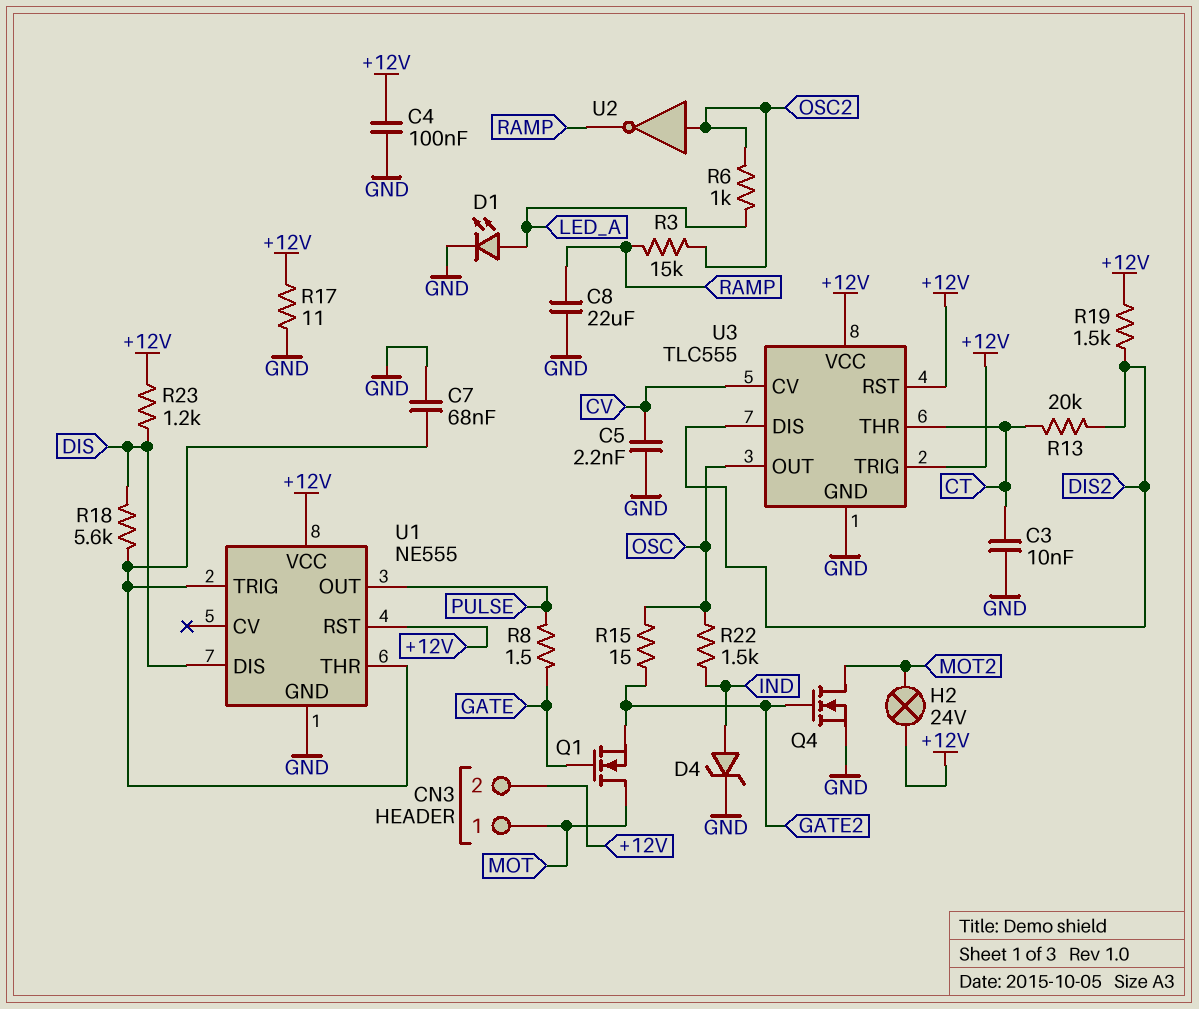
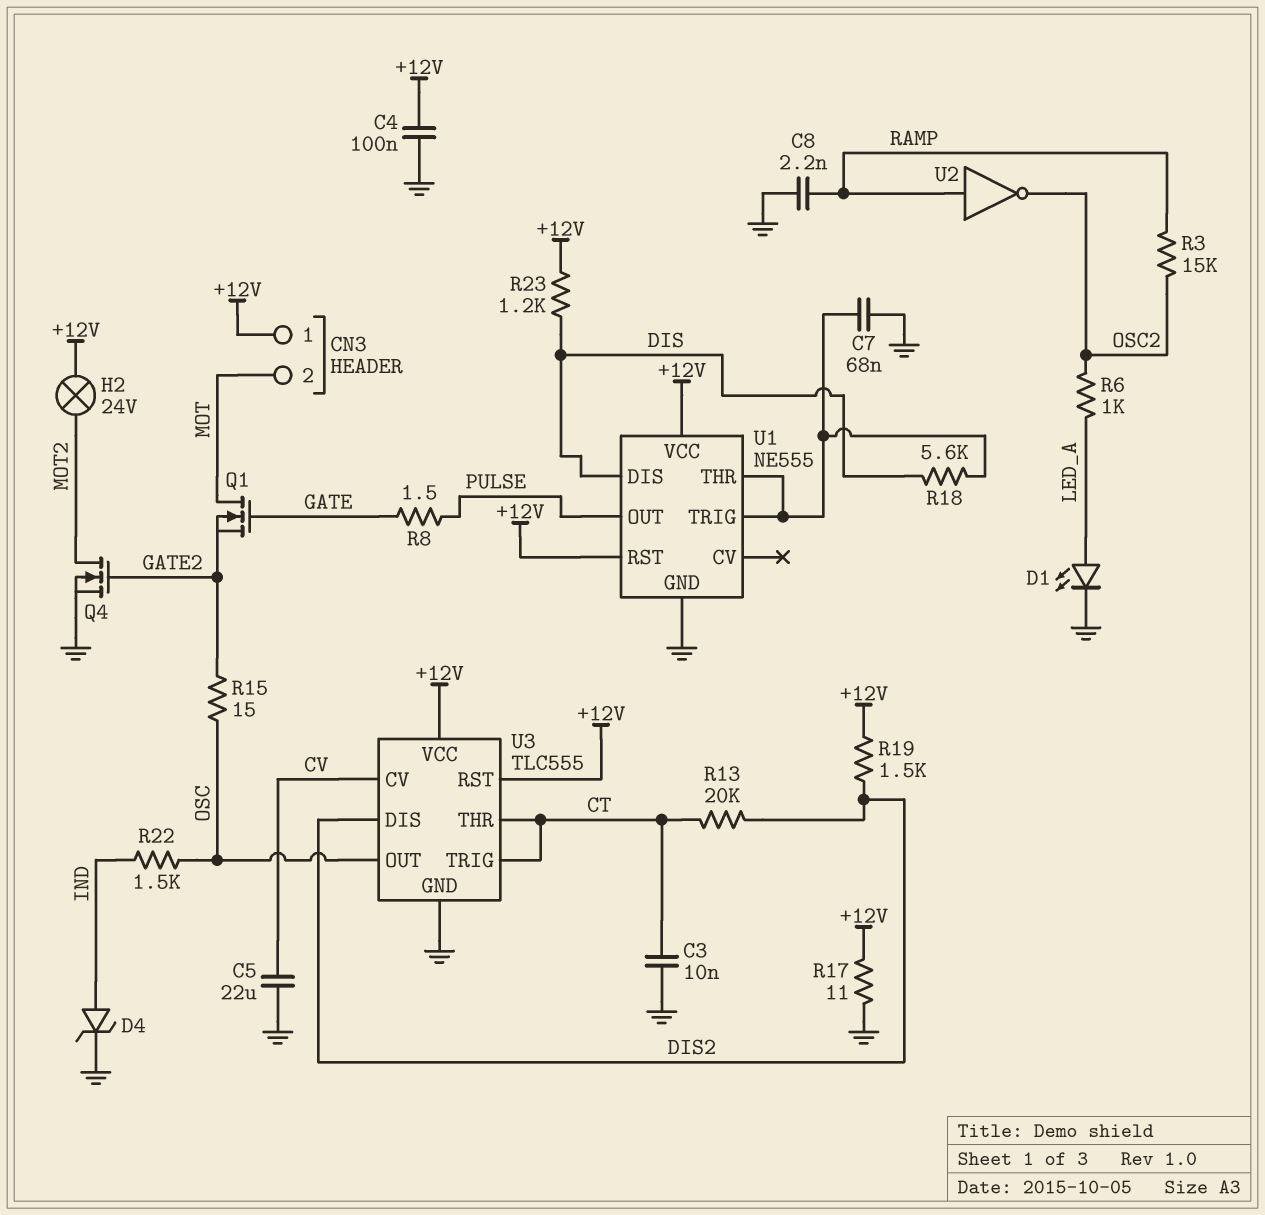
C5: 2.2nF (CV, GND) -> 22uF (CV, GND)
C8: 22uF (GND, RAMP) -> 2.2nF (GND, RAMP)
CN3 pin 1: MOT -> +12V
CN3 pin 2: +12V -> MOT
U2: NOT (in OSC2, out RAMP) -> NOT (in RAMP, out OSC2)
U3 pin TRIG: +12V -> CT

